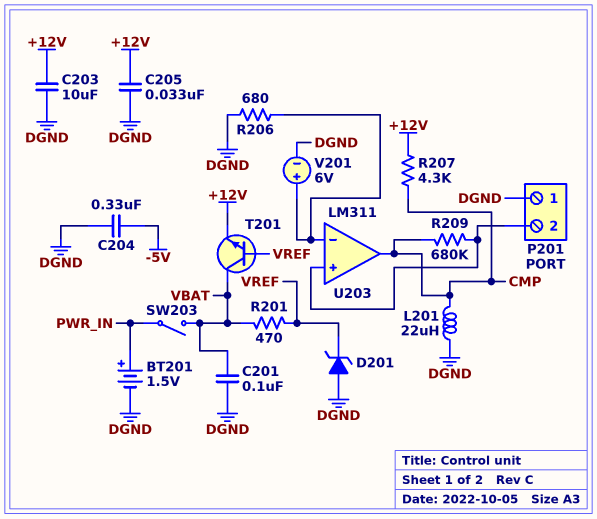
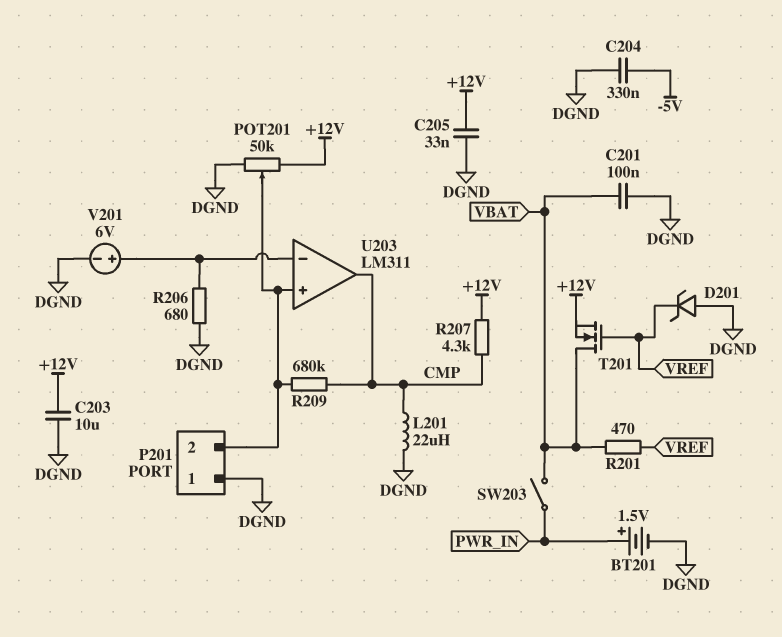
POT201: none -> 50k (+12V, DGND, wiper P201/2)
T201: NPN (B VREF, C VBAT, E +12V) -> NMOS (G VREF, D VBAT, S +12V)

